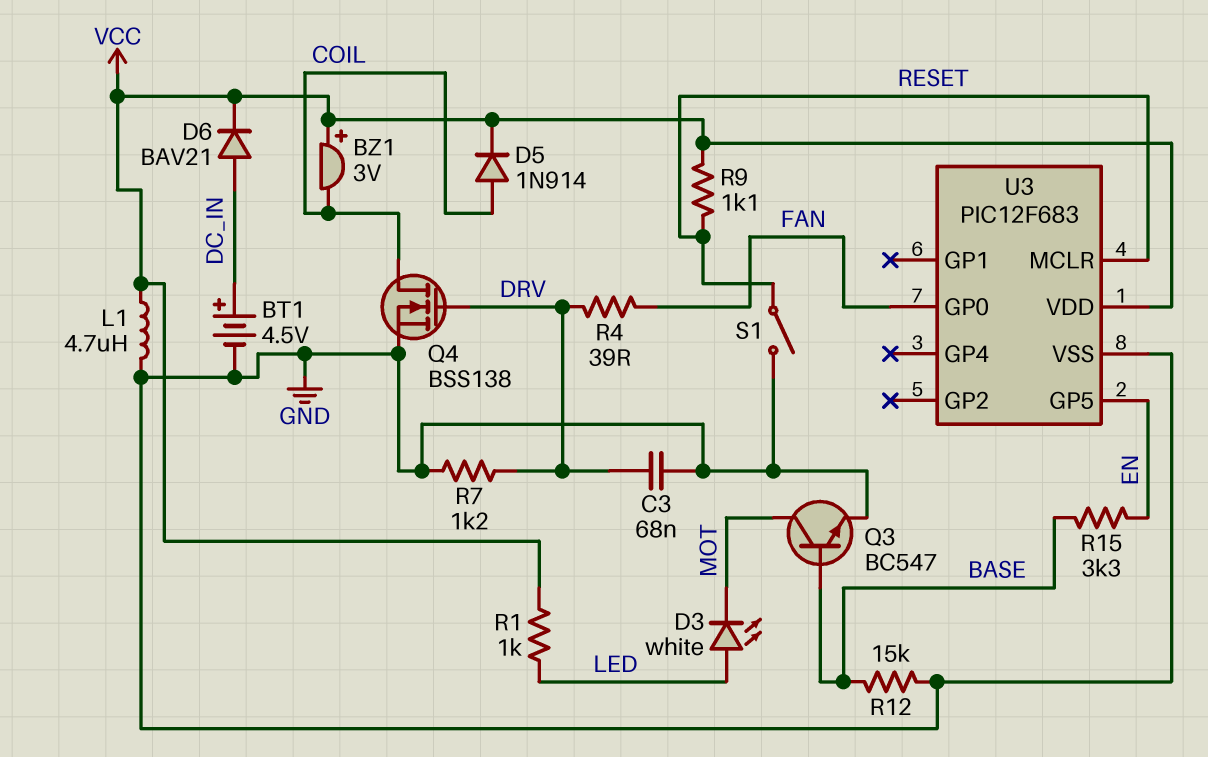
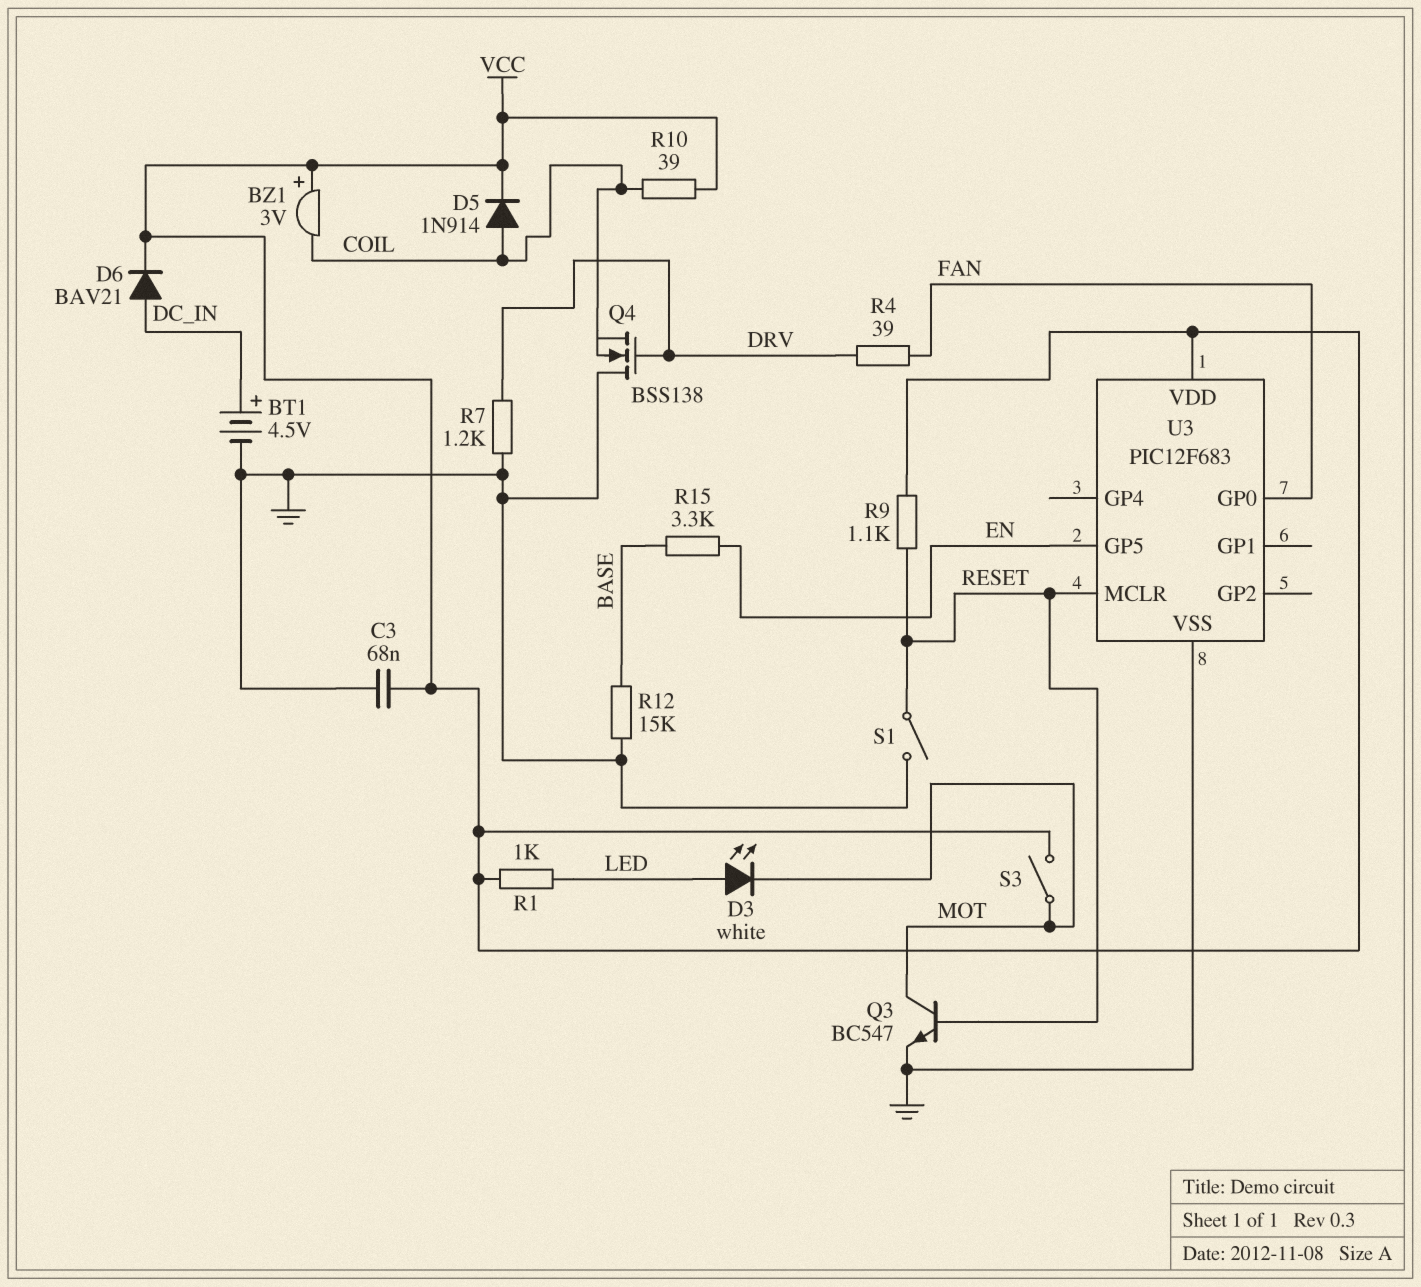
C3: 68nF (DRV, GND) -> 68nF (GND, VCC)
L1: 4.7uH (GND, VCC) -> none
Q3: NPN BC547 (B BASE, C MOT, E GND) -> NPN BC547 (B RESET, C MOT, E GND)
Q4: NMOS BSS138 (G DRV, D COIL, S GND) -> NMOS BSS138 (G DRV, D GND, S COIL)
R10: none -> 39 (COIL, VCC)
S3: none -> switch (MOT, VCC)

